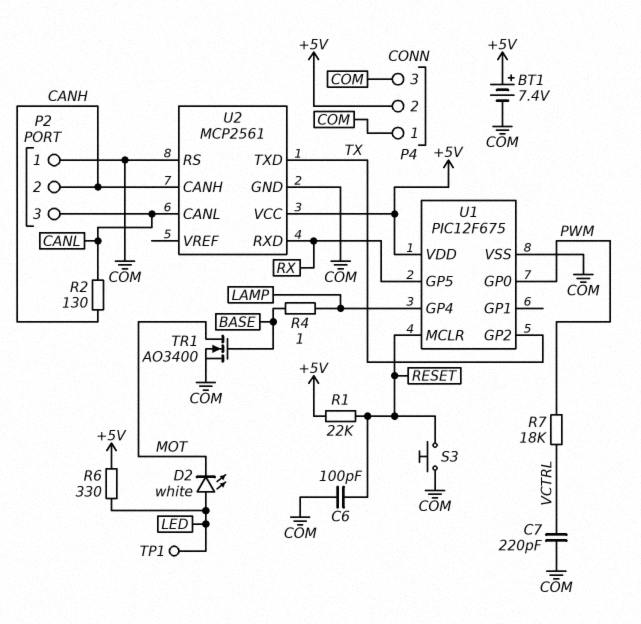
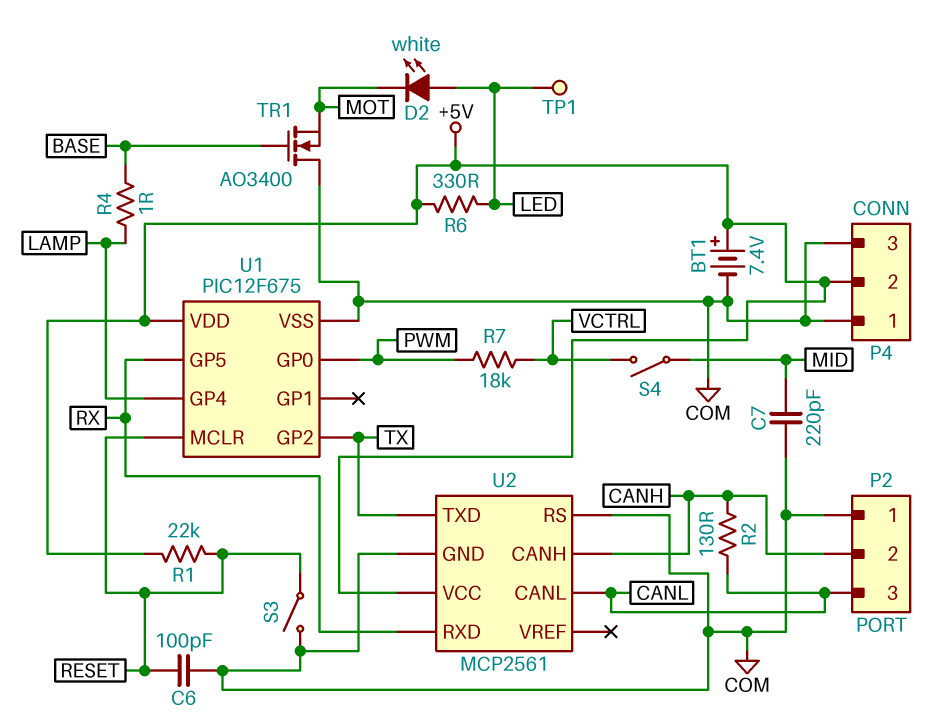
C7: 220pF (COM, VCTRL) -> 220pF (COM, MID)
S3: button (COM, RESET) -> switch (COM, RESET)
S4: none -> switch (MID, VCTRL)
TR1: NMOS AO3400 (G BASE, D MOT, S COM) -> NMOS AO3400 (G BASE, D COM, S MOT)

